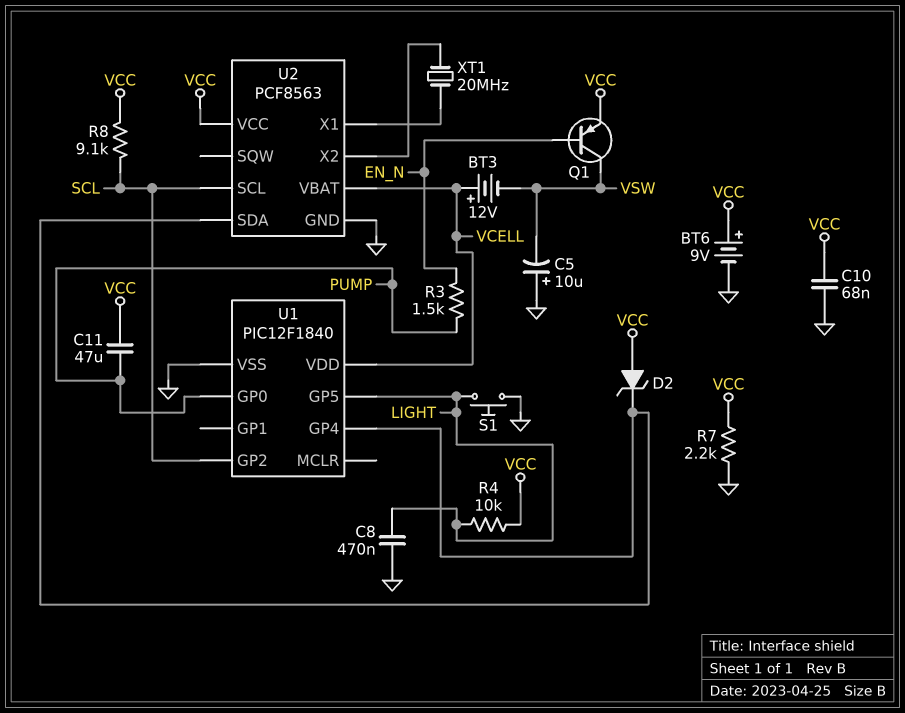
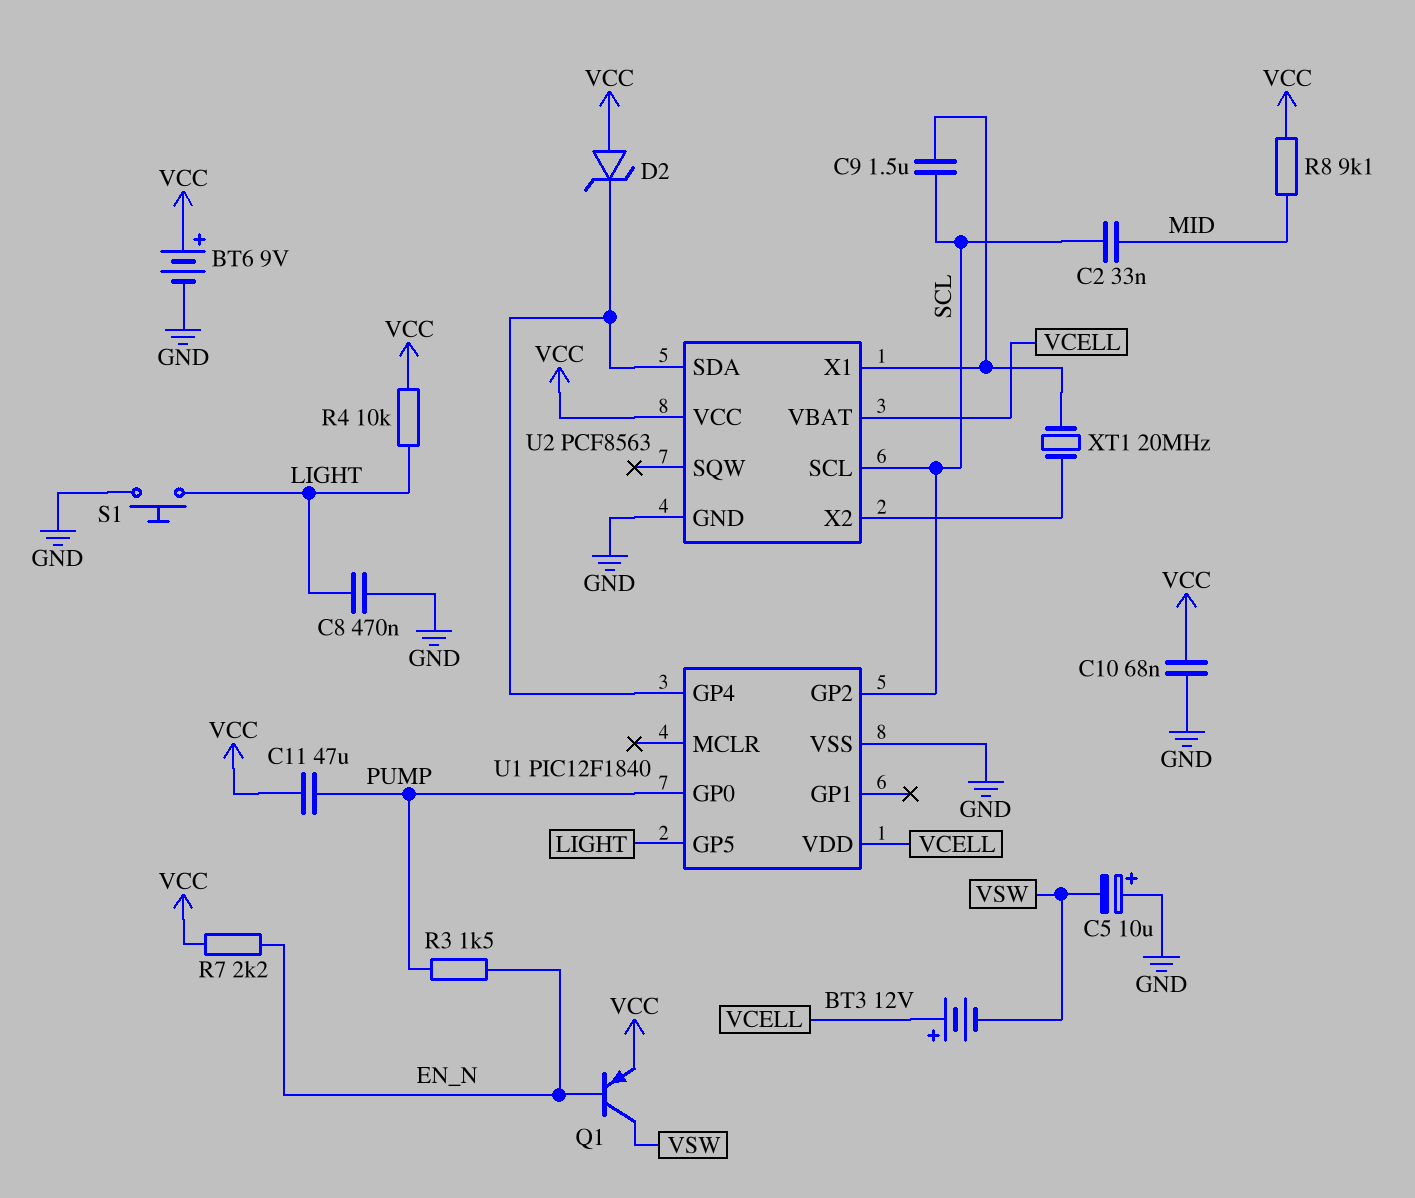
C2: none -> 33nF (MID, SCL)
C9: none -> 1.5uF (SCL, U2/X1)
R7: 2.2k (GND, VCC) -> 2.2k (EN_N, VCC)
R8: 9.1k (SCL, VCC) -> 9.1k (MID, VCC)

